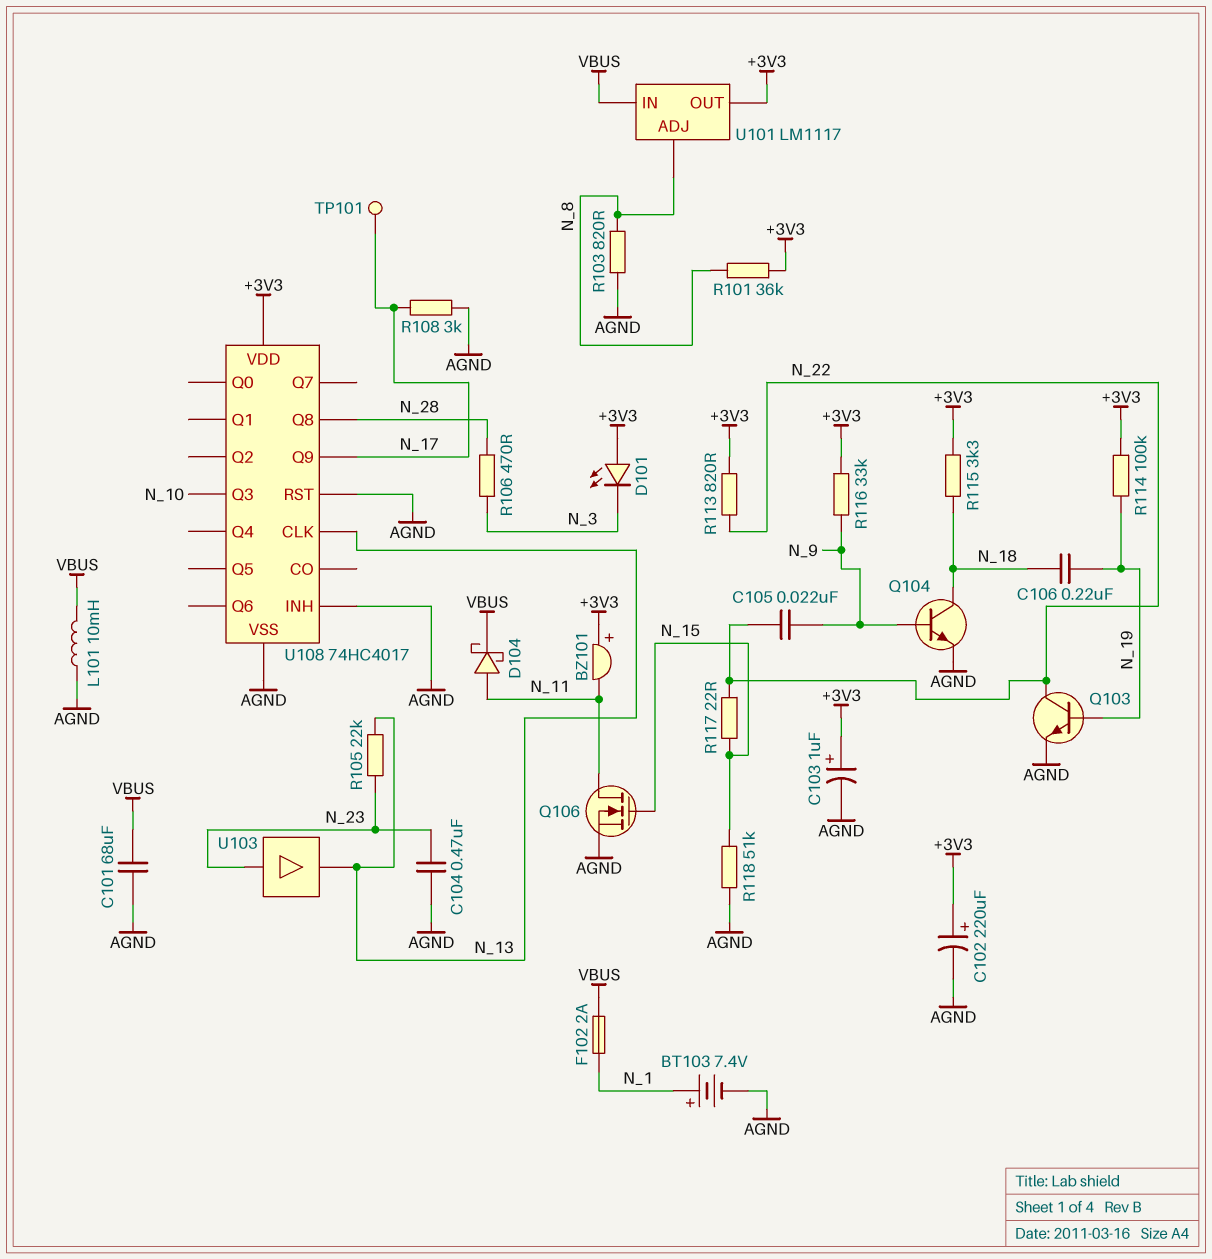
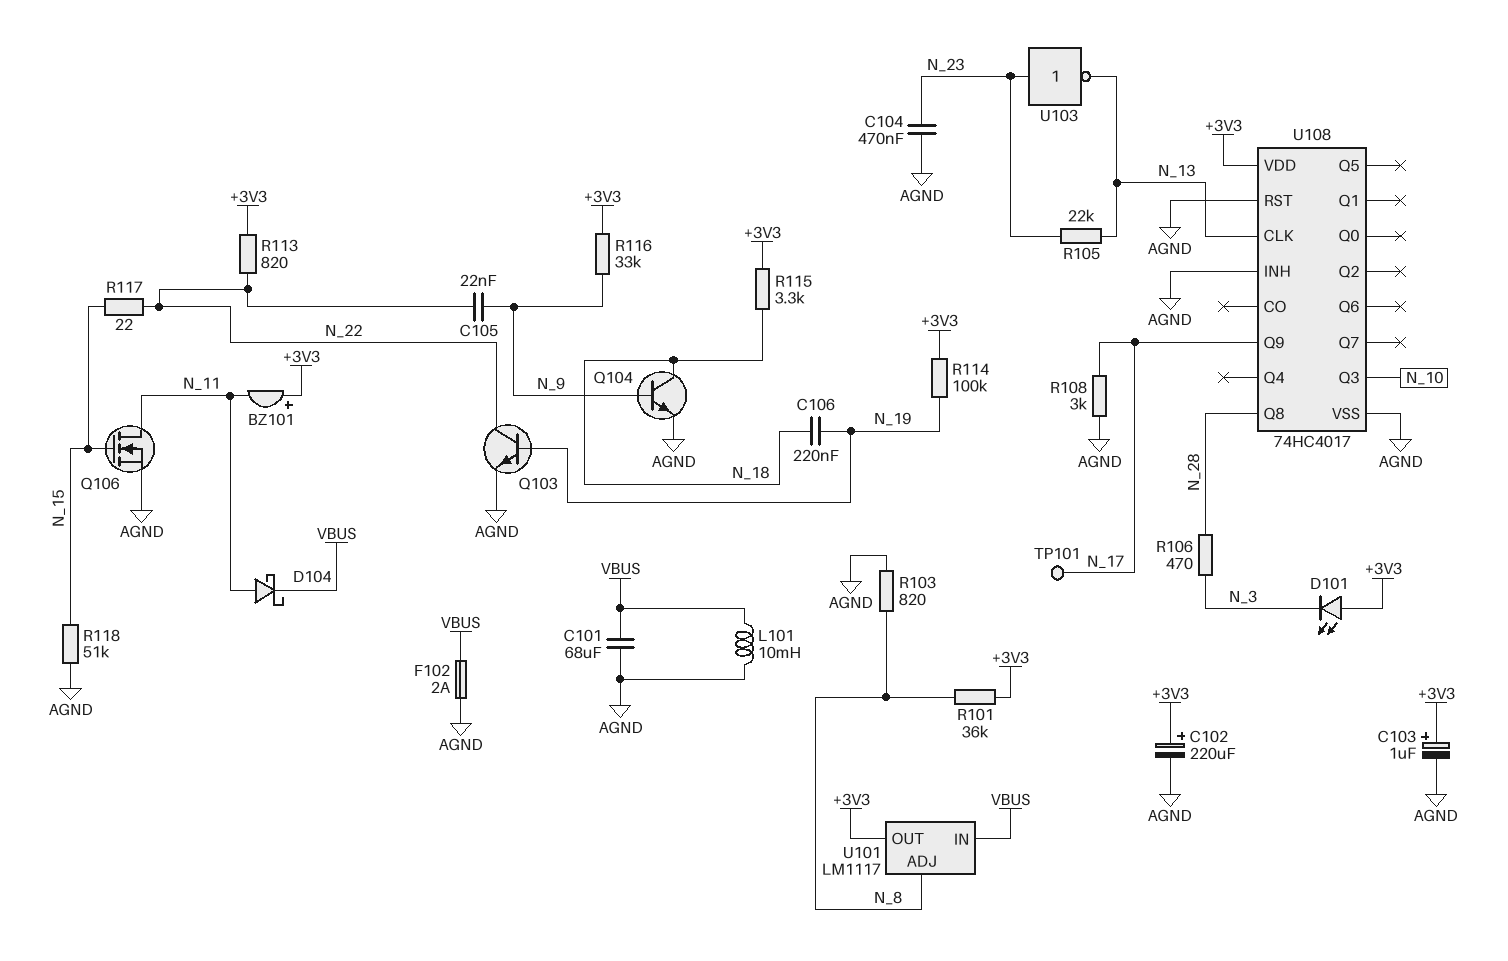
BT103: 7.4V (plus N_1, minus AGND) -> none
F102: 2A (N_1, VBUS) -> 2A (AGND, VBUS)
U103: buffer (in N_23, out N_13) -> NOT (in N_23, out N_13)

